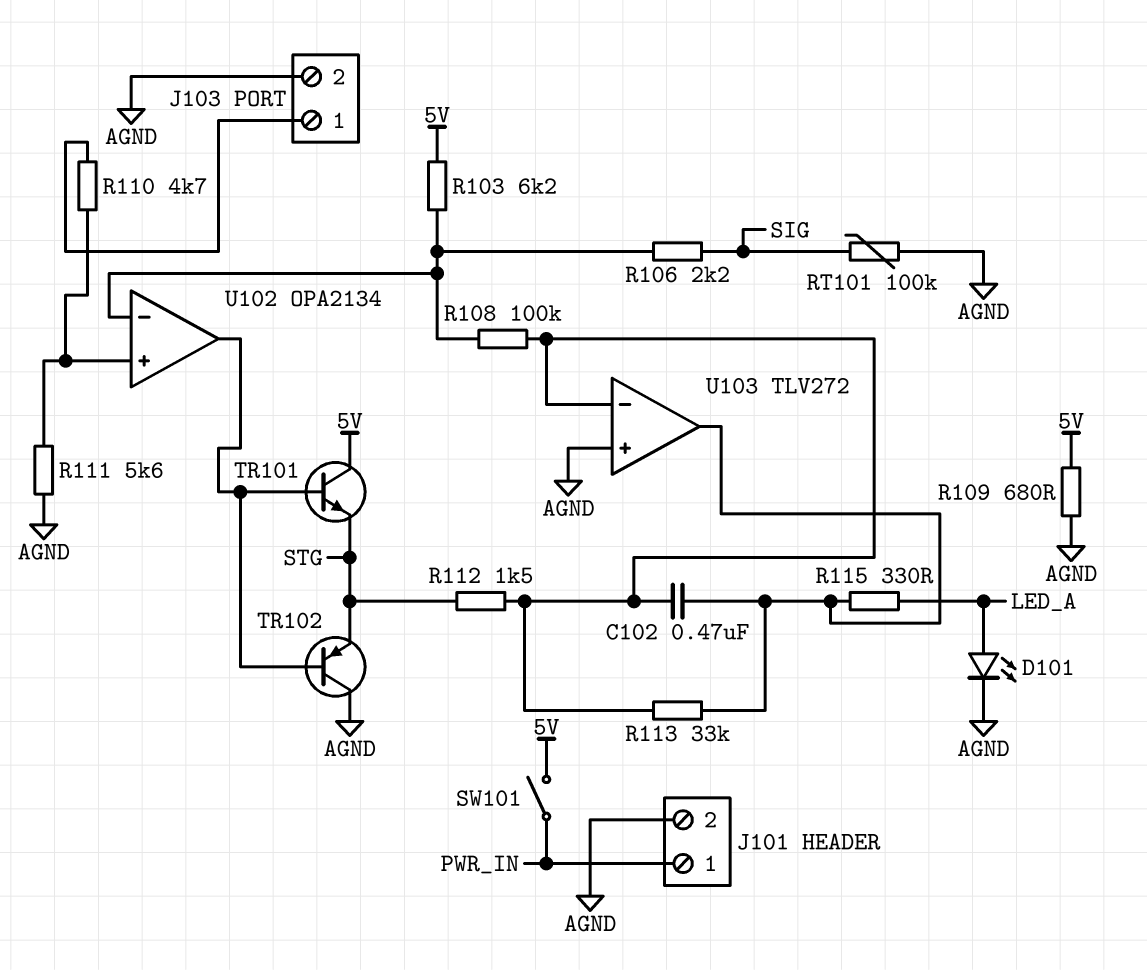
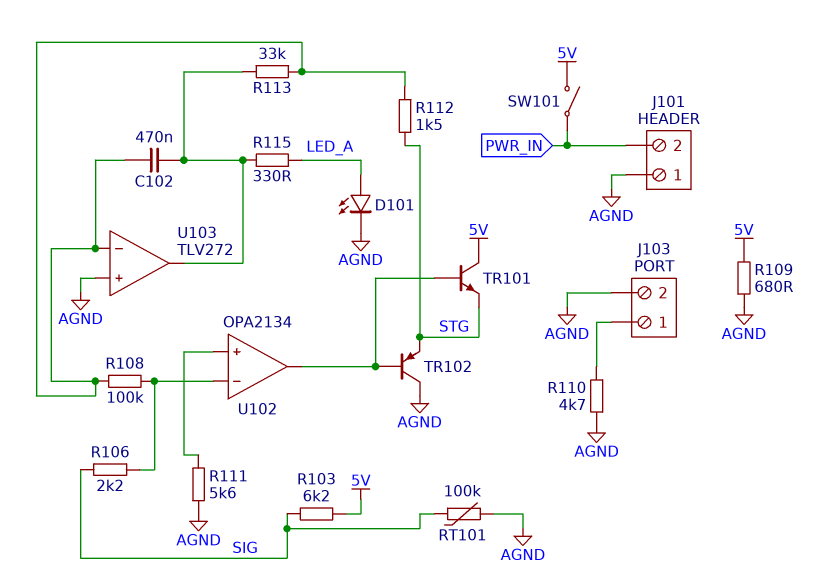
J101 pin 1: PWR_IN -> AGND
J101 pin 2: AGND -> PWR_IN
R103: 6.2k (5V, U102/in-) -> 6.2k (5V, SIG)
R110: 4.7k (J103/1, U102/in+) -> 4.7k (AGND, J103/1)

